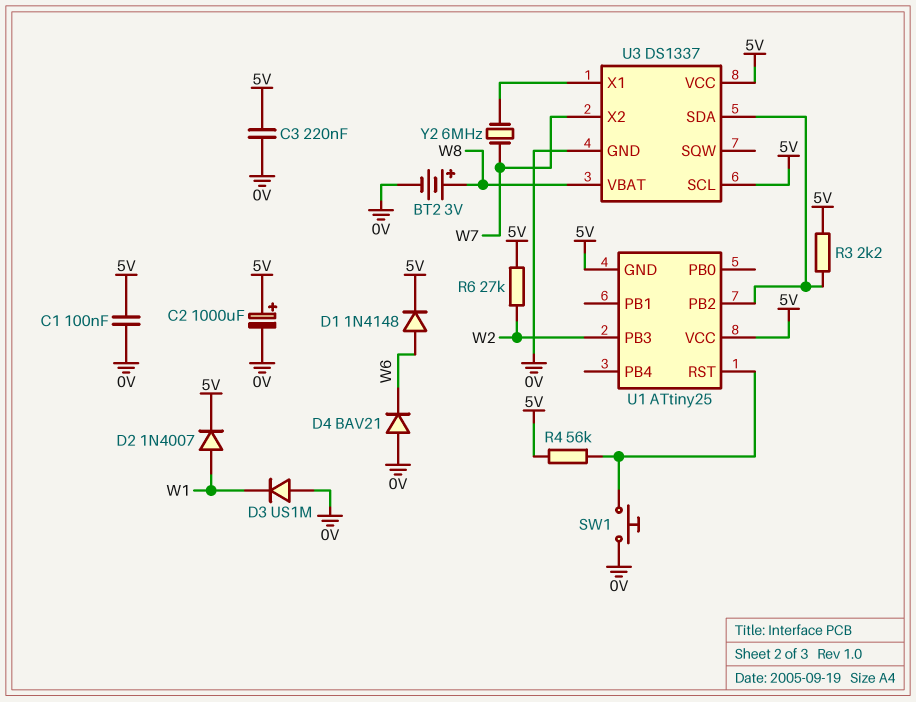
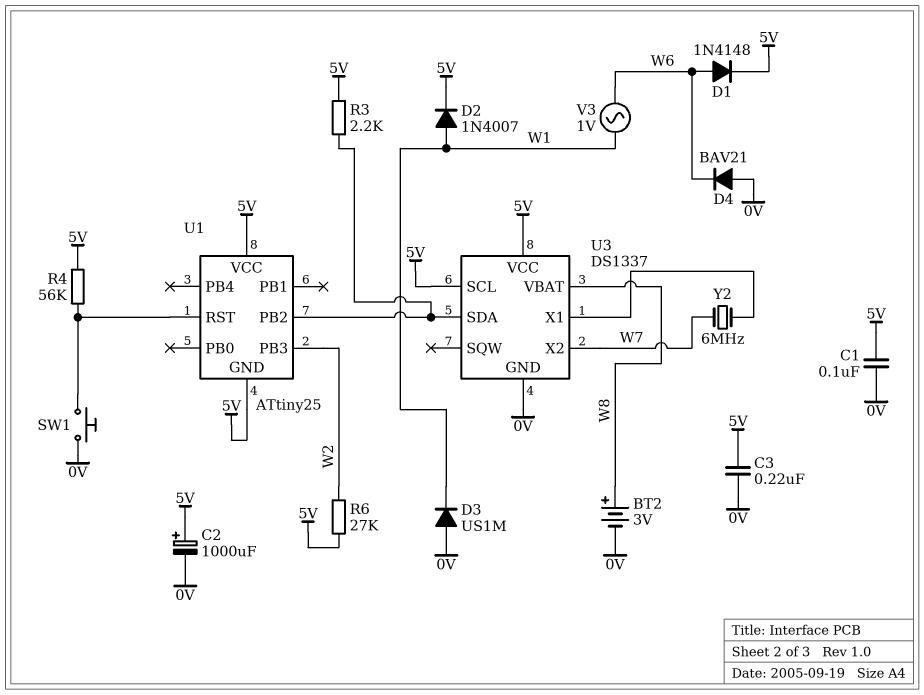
V3: none -> AC 1V (W1, W6)

